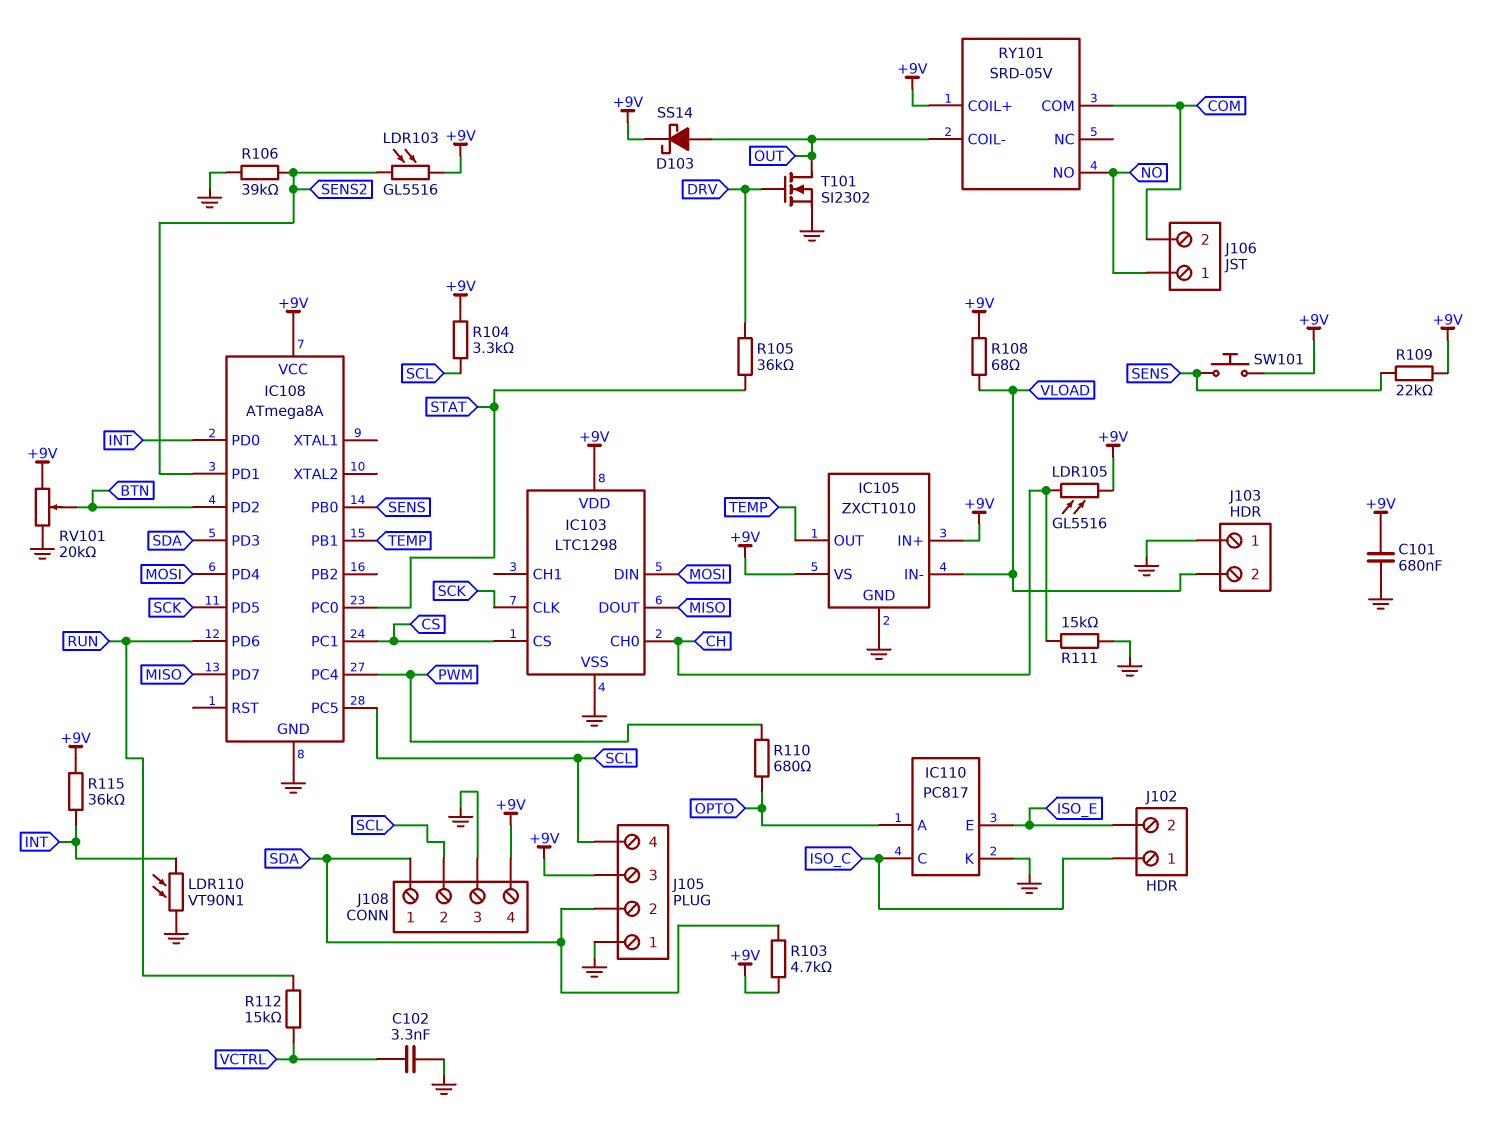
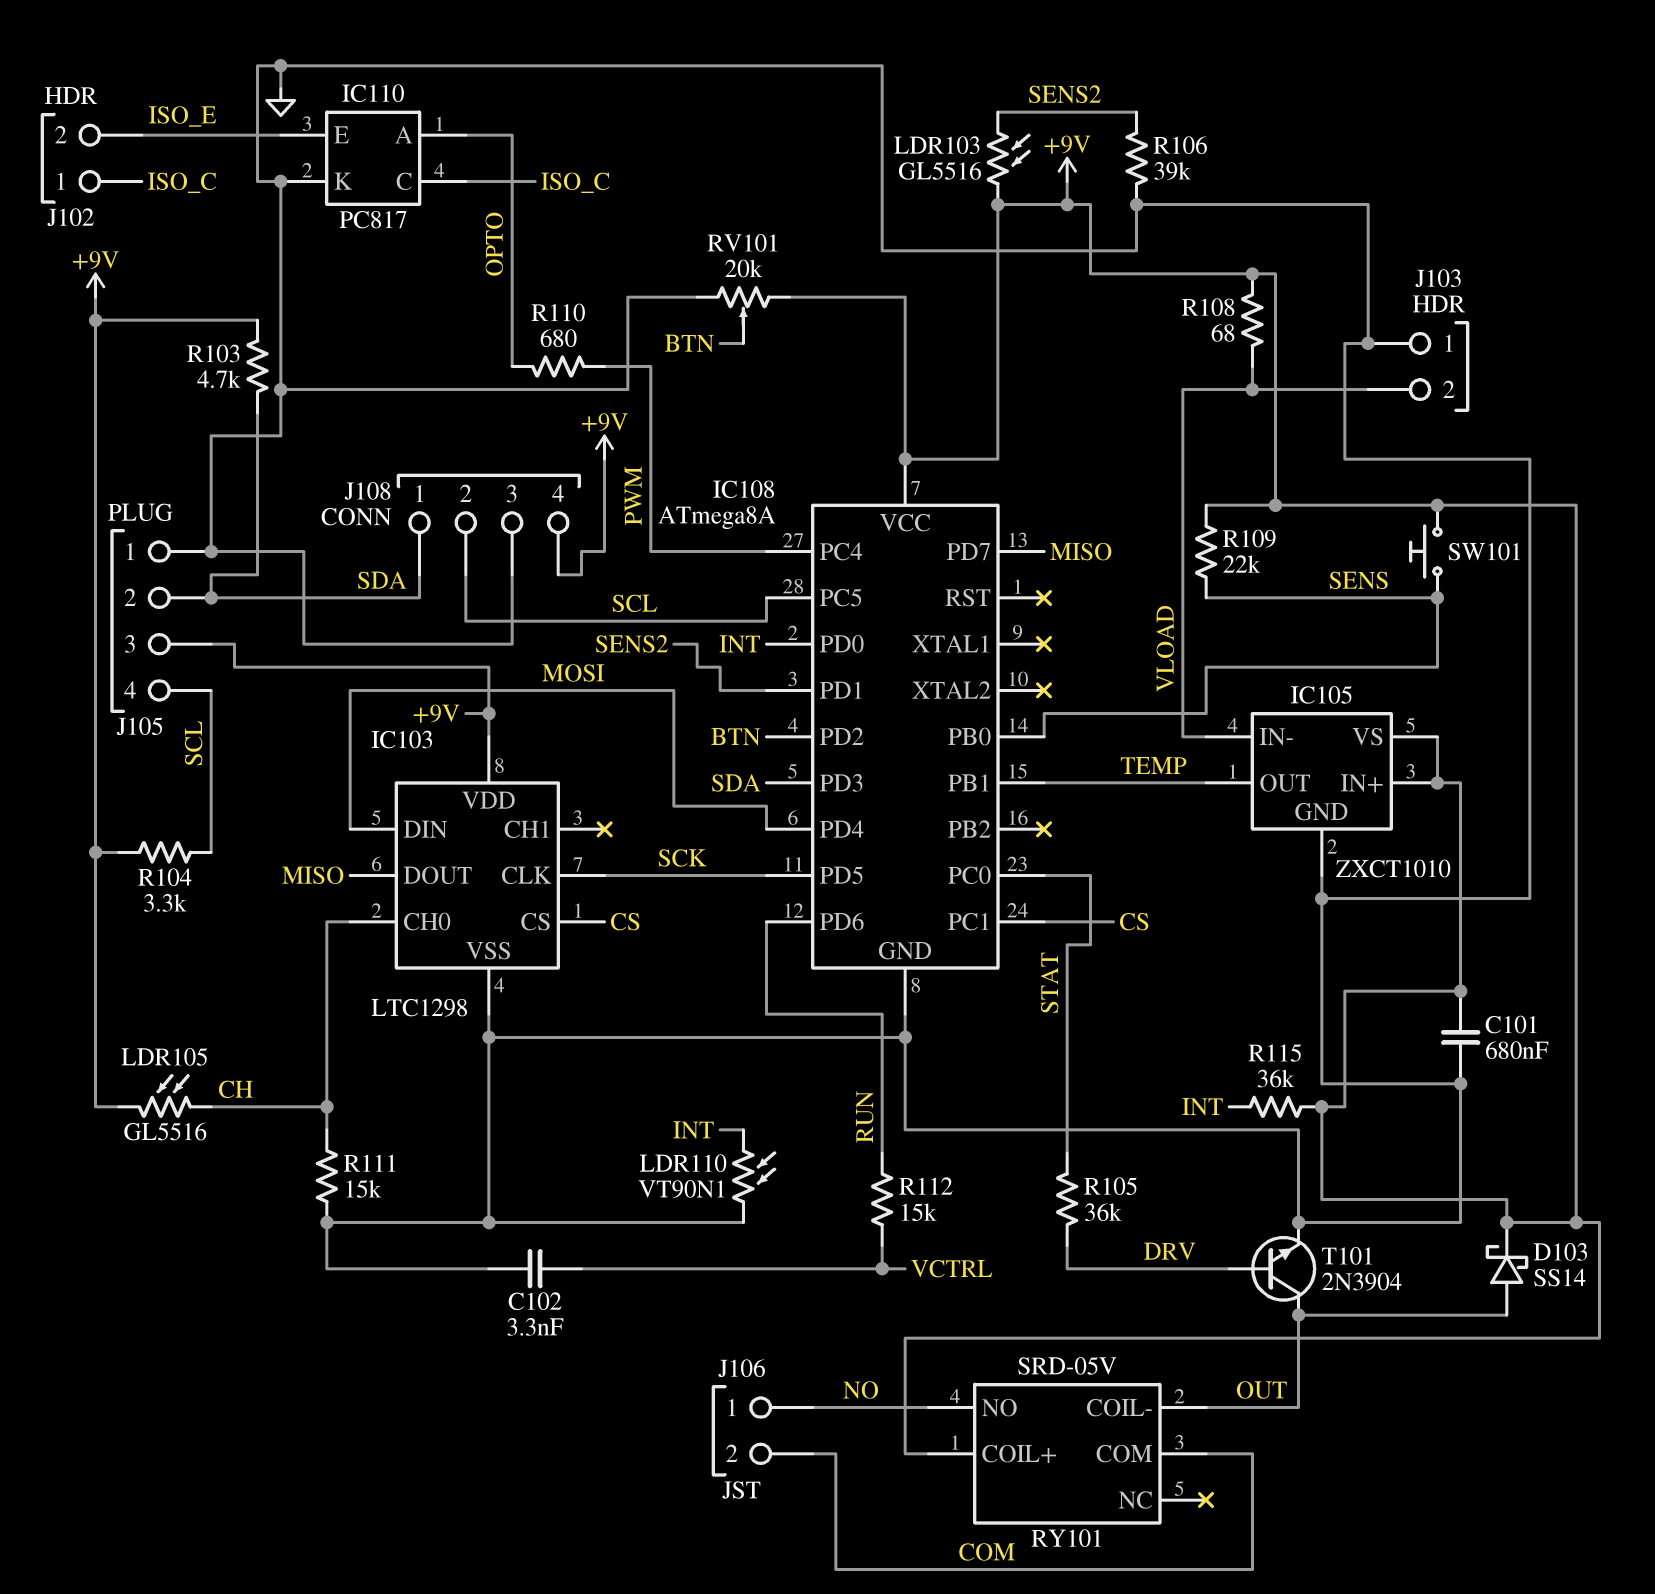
T101: NMOS SI2302 (G DRV, D OUT, S GND) -> NPN 2N3904 (B DRV, C OUT, E GND)

